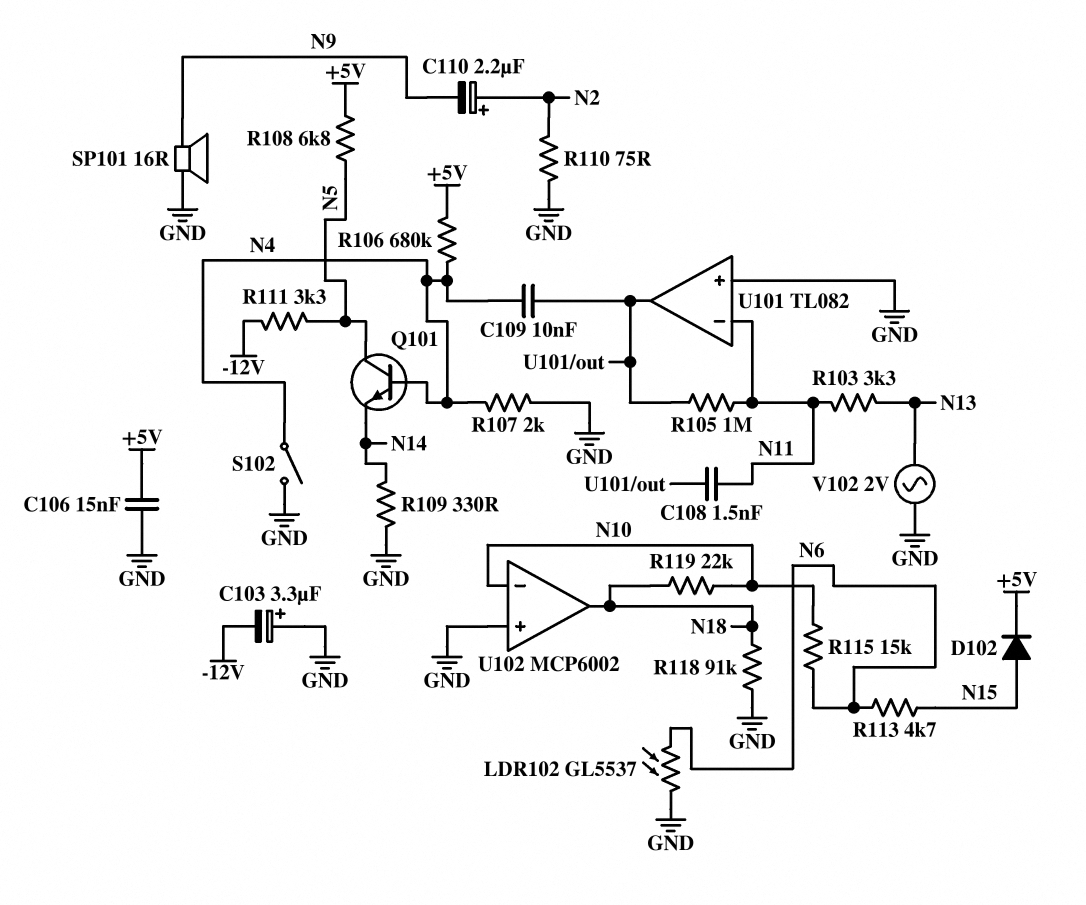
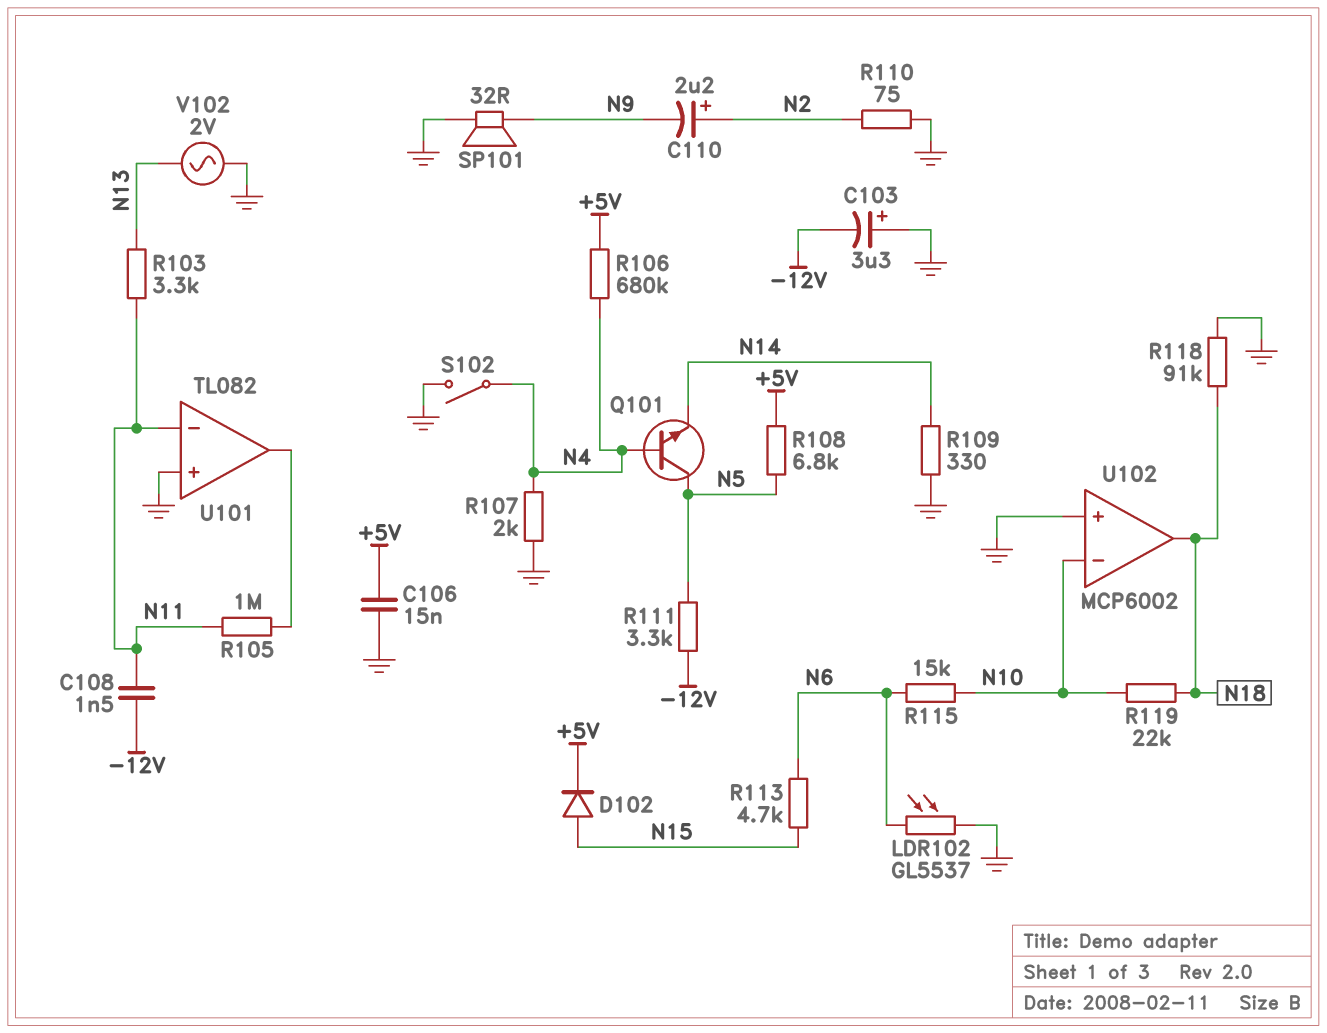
C108: 1.5nF (N11, U101/out) -> 1.5nF (-12V, N11)
C109: 10nF (N4, U101/out) -> none
SP101: speaker 16R (GND, N9) -> speaker 32R (GND, N9)

